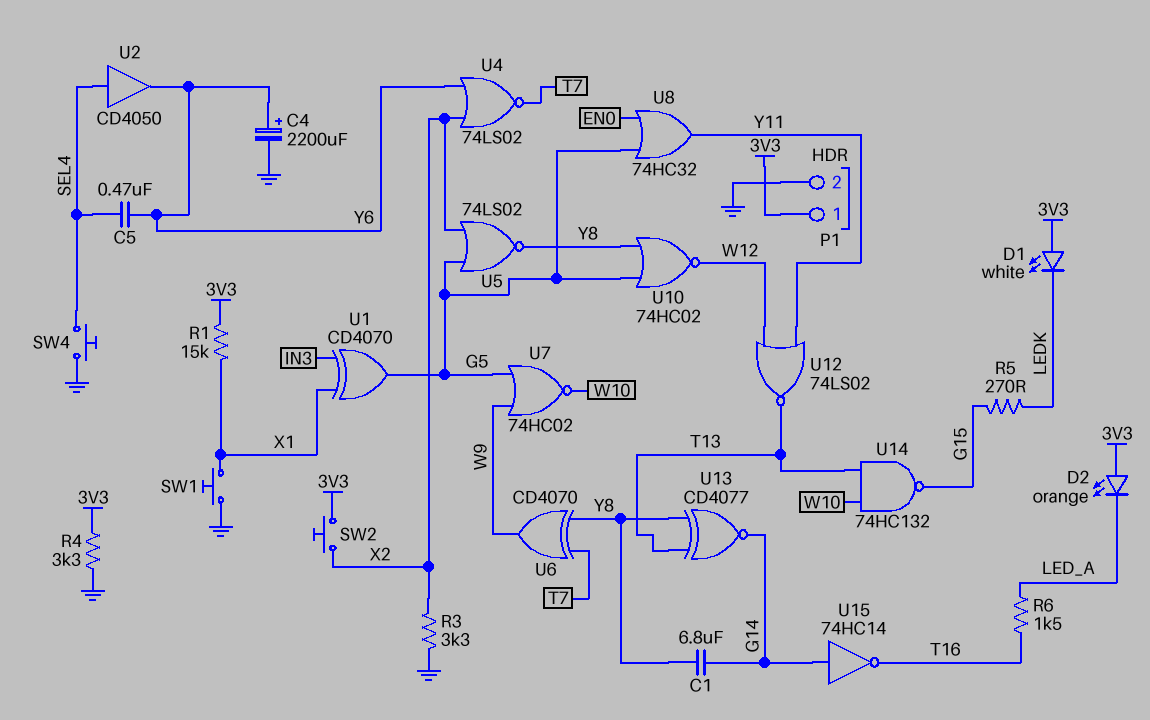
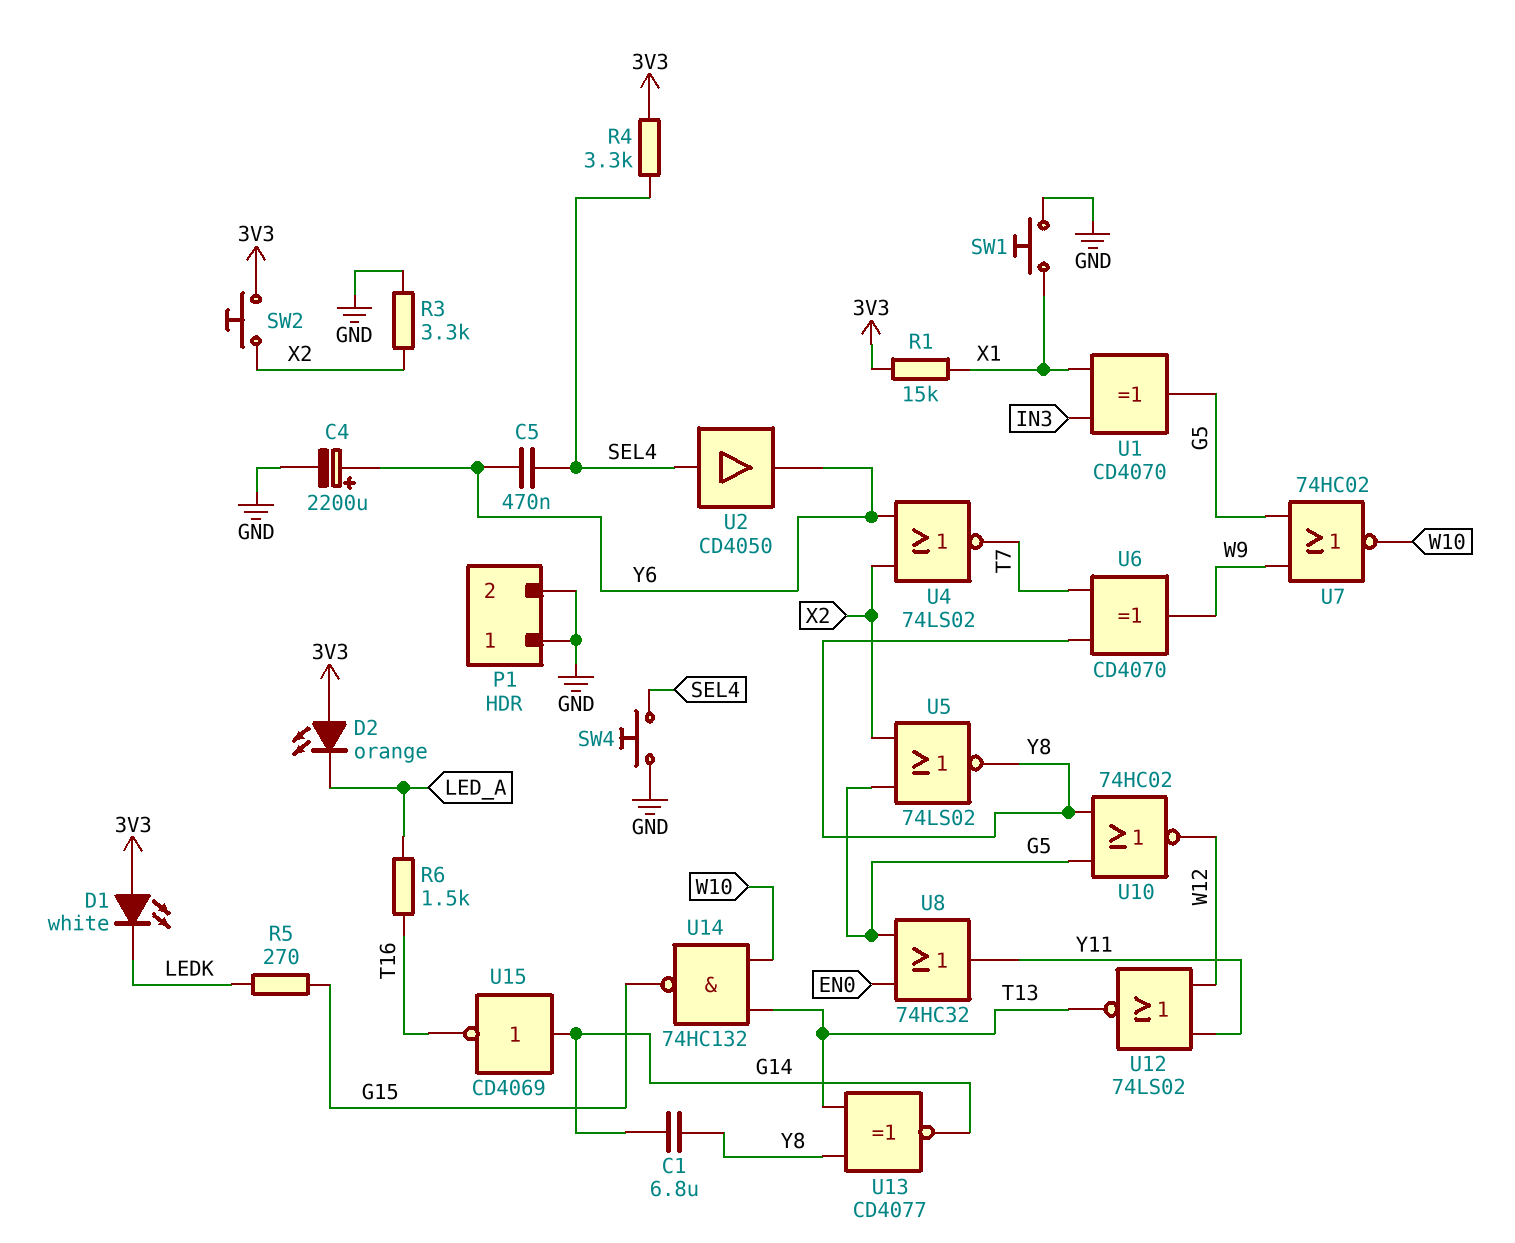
P1 pin 1: 3V3 -> GND
R4: 3.3k (3V3, GND) -> 3.3k (3V3, SEL4)
U15: NOT 74HC14 (in G14, out T16) -> NOT CD4069 (in G14, out T16)

